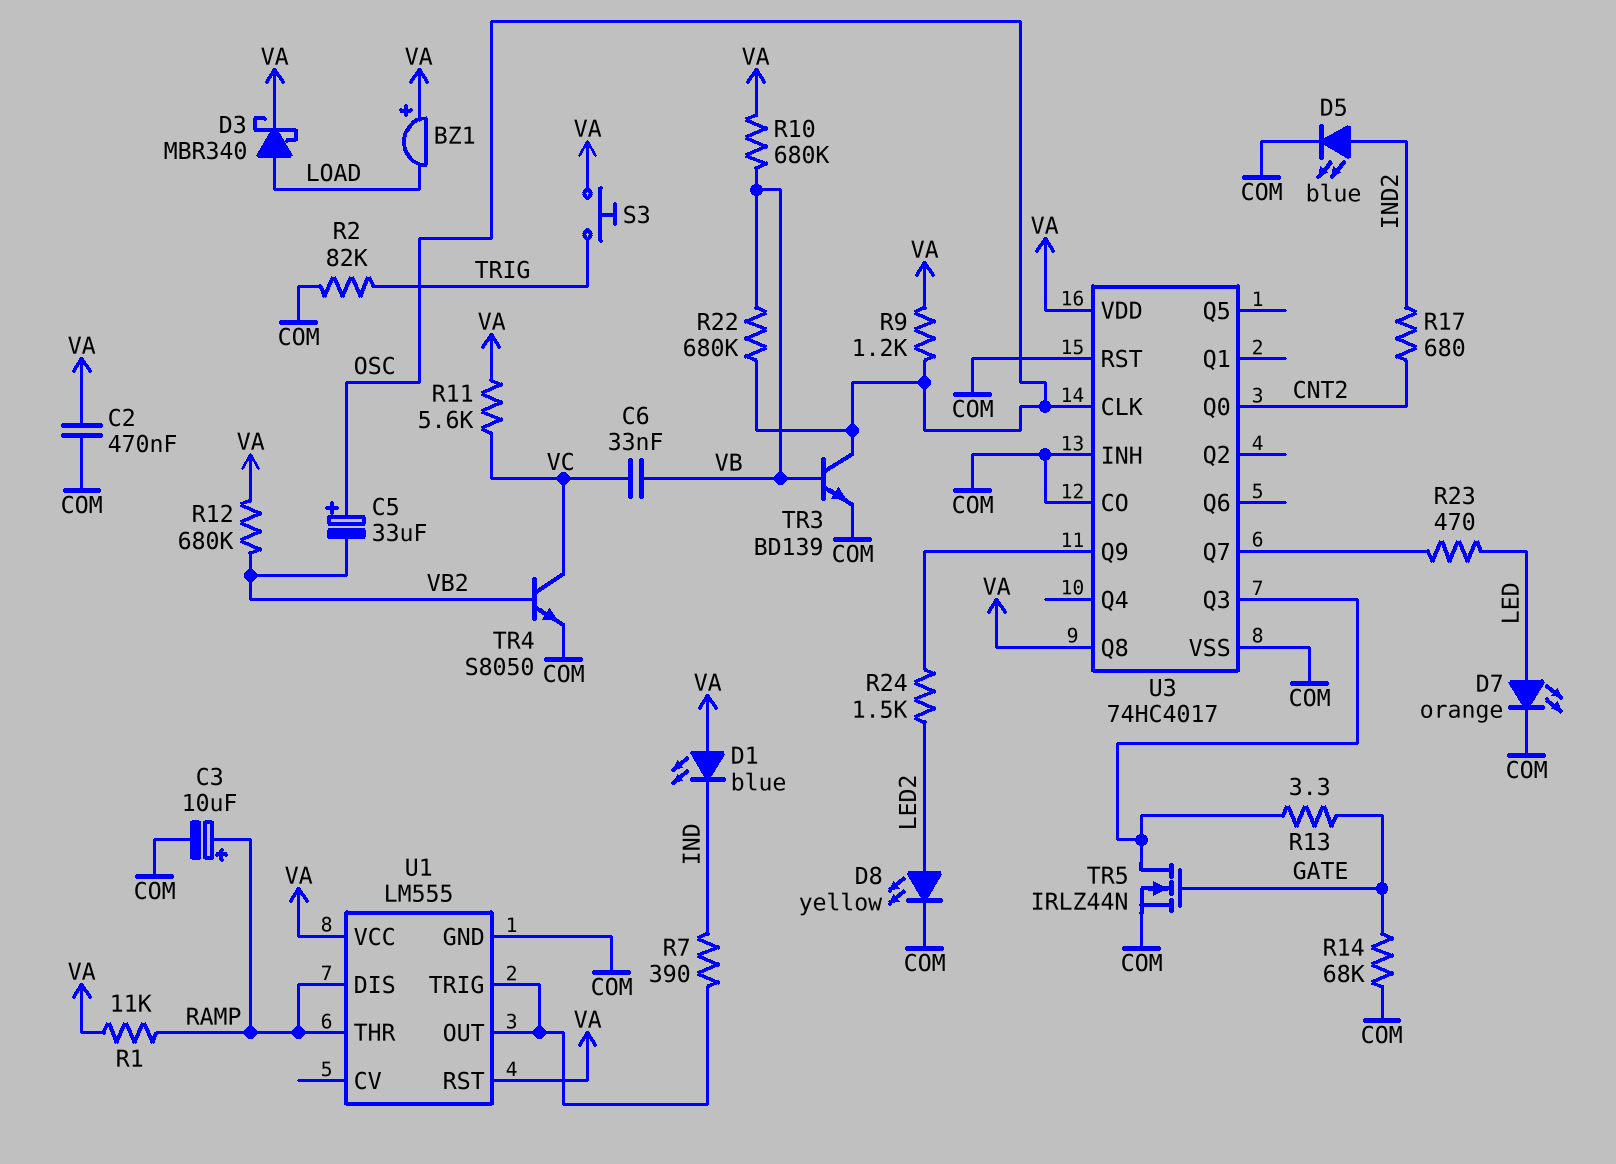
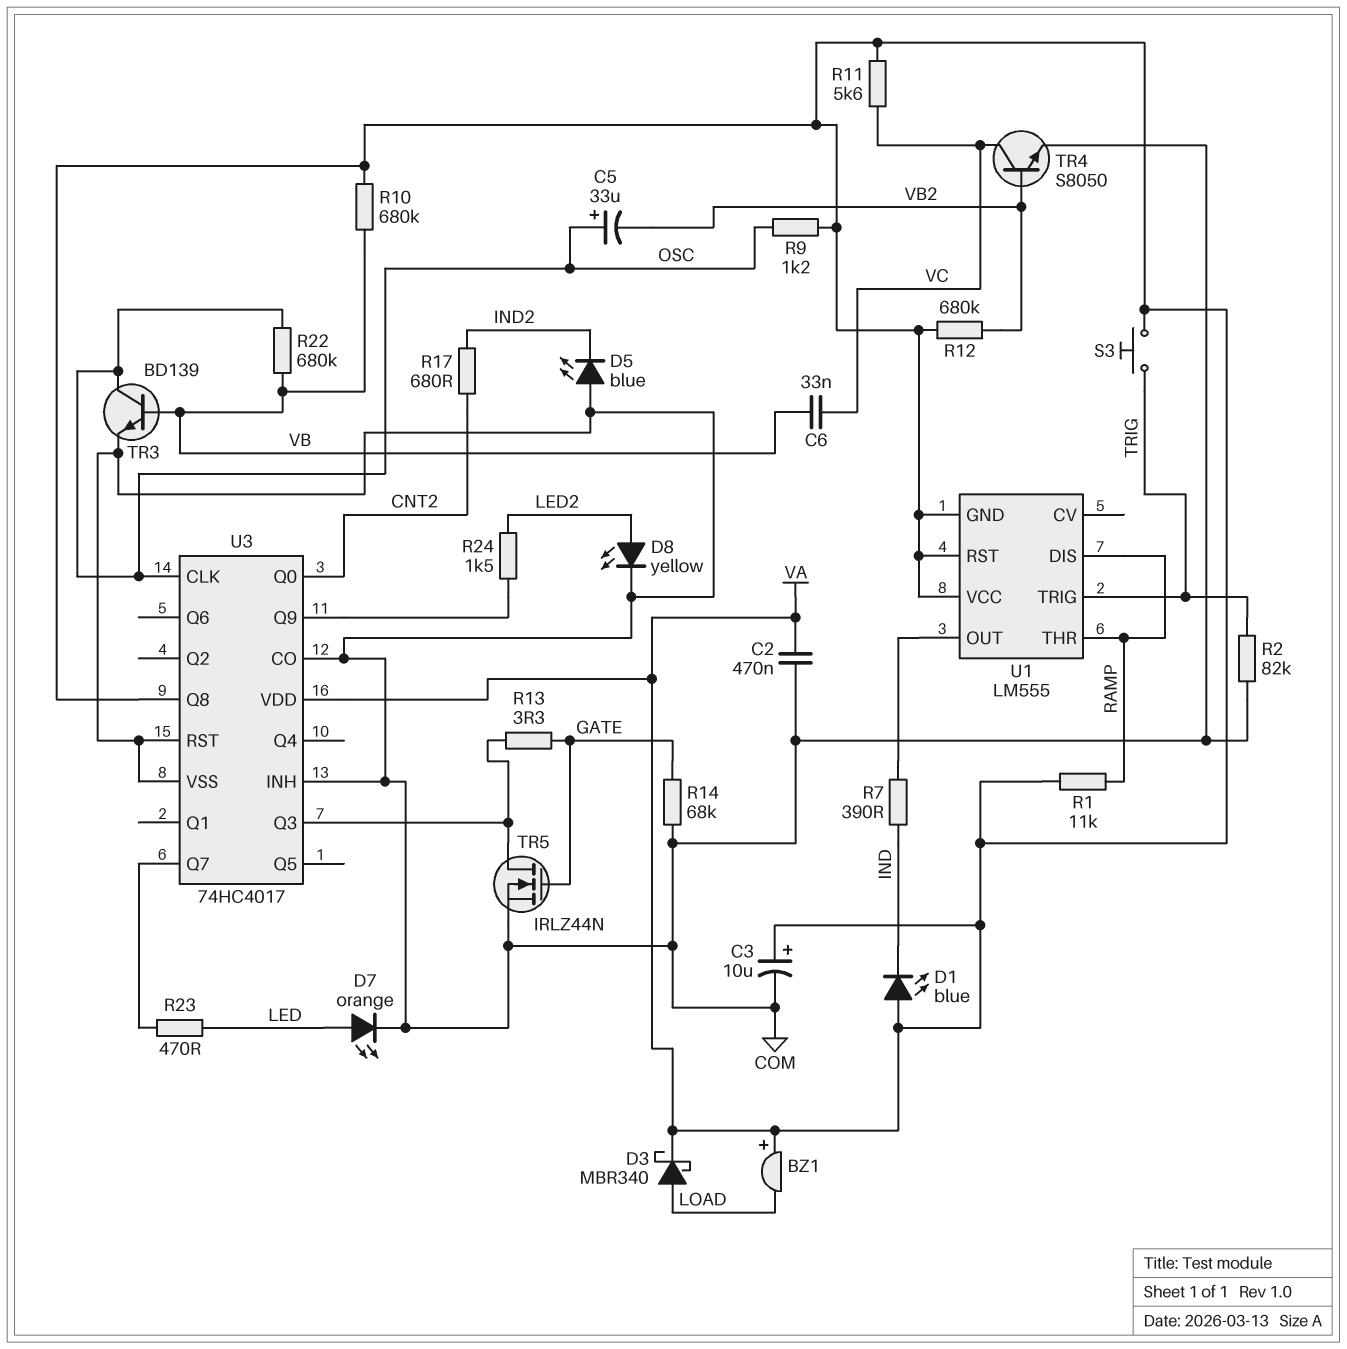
C3: 10uF (plus RAMP, minus COM) -> 10uF (plus VA, minus COM)
D5: LED blue (A IND2, K COM) -> LED blue (A COM, K IND2)
U1 pin GND: COM -> VA
U1 pin TRIG: U1/OUT -> TRIG

